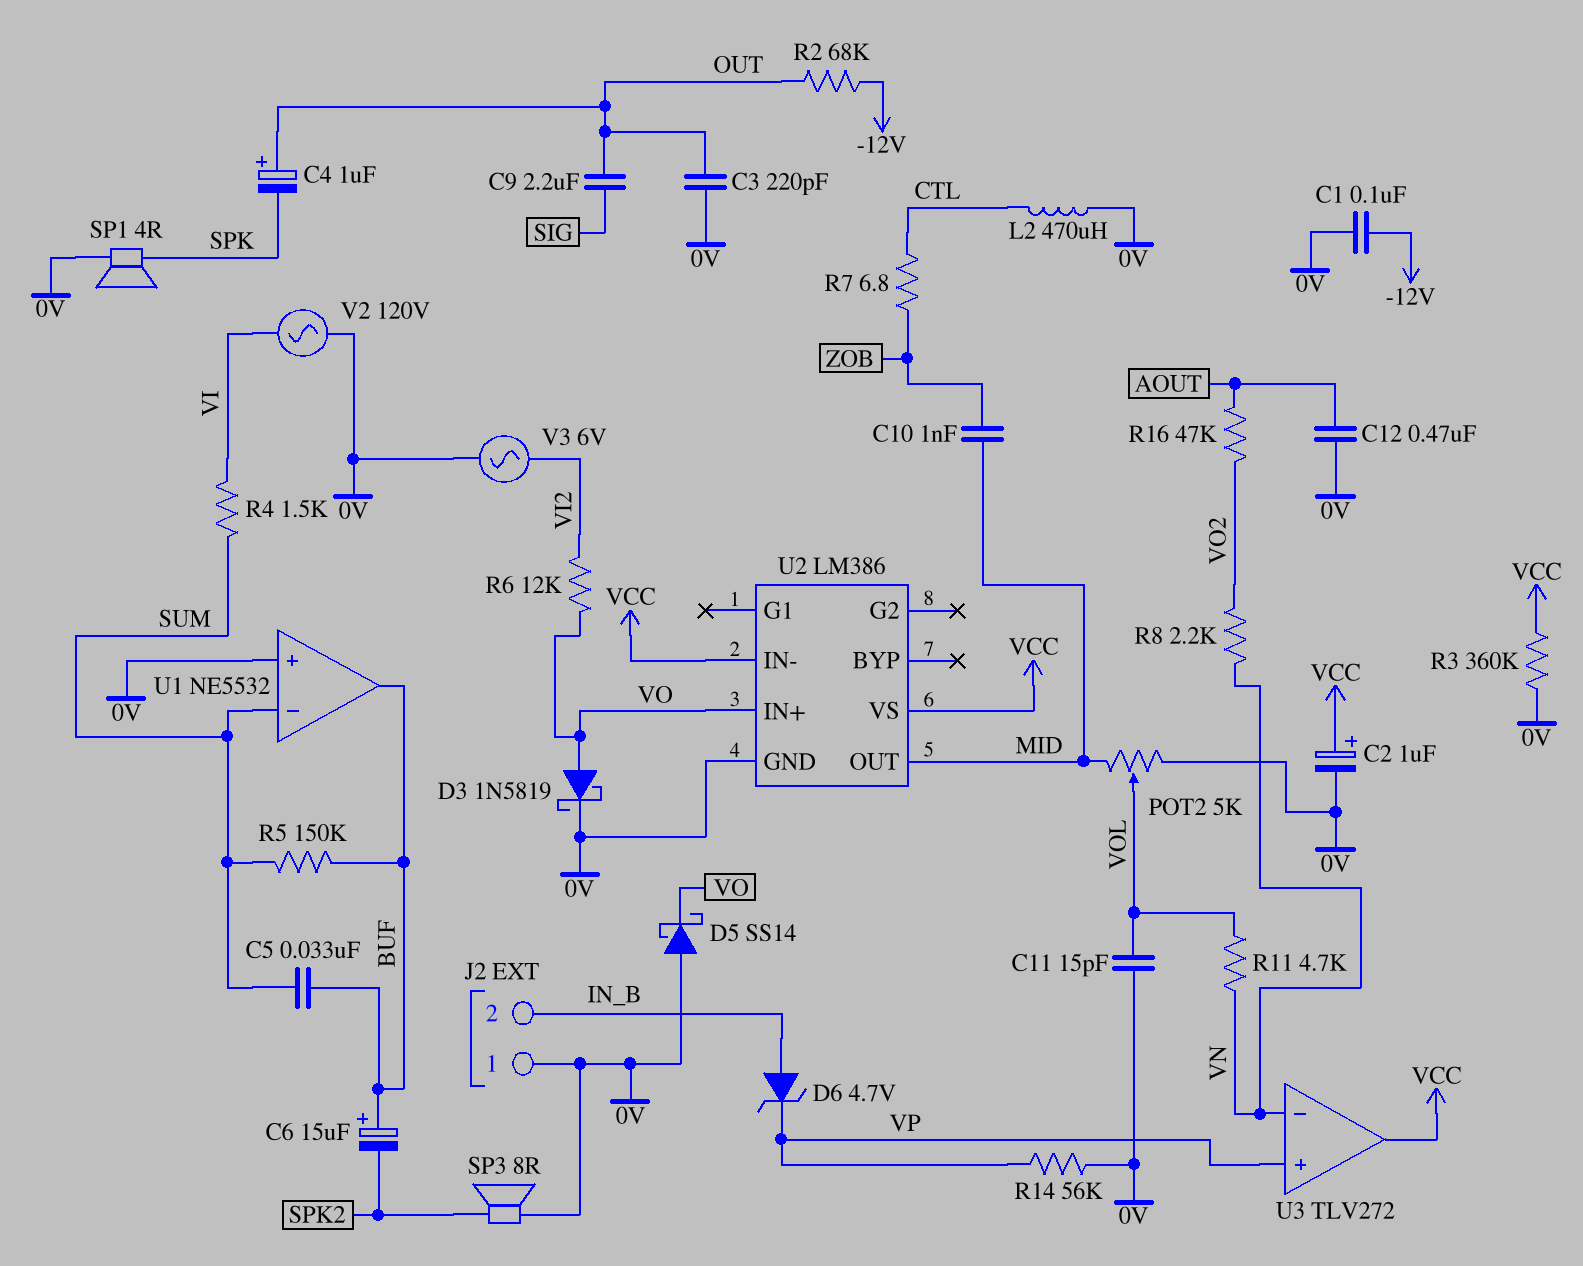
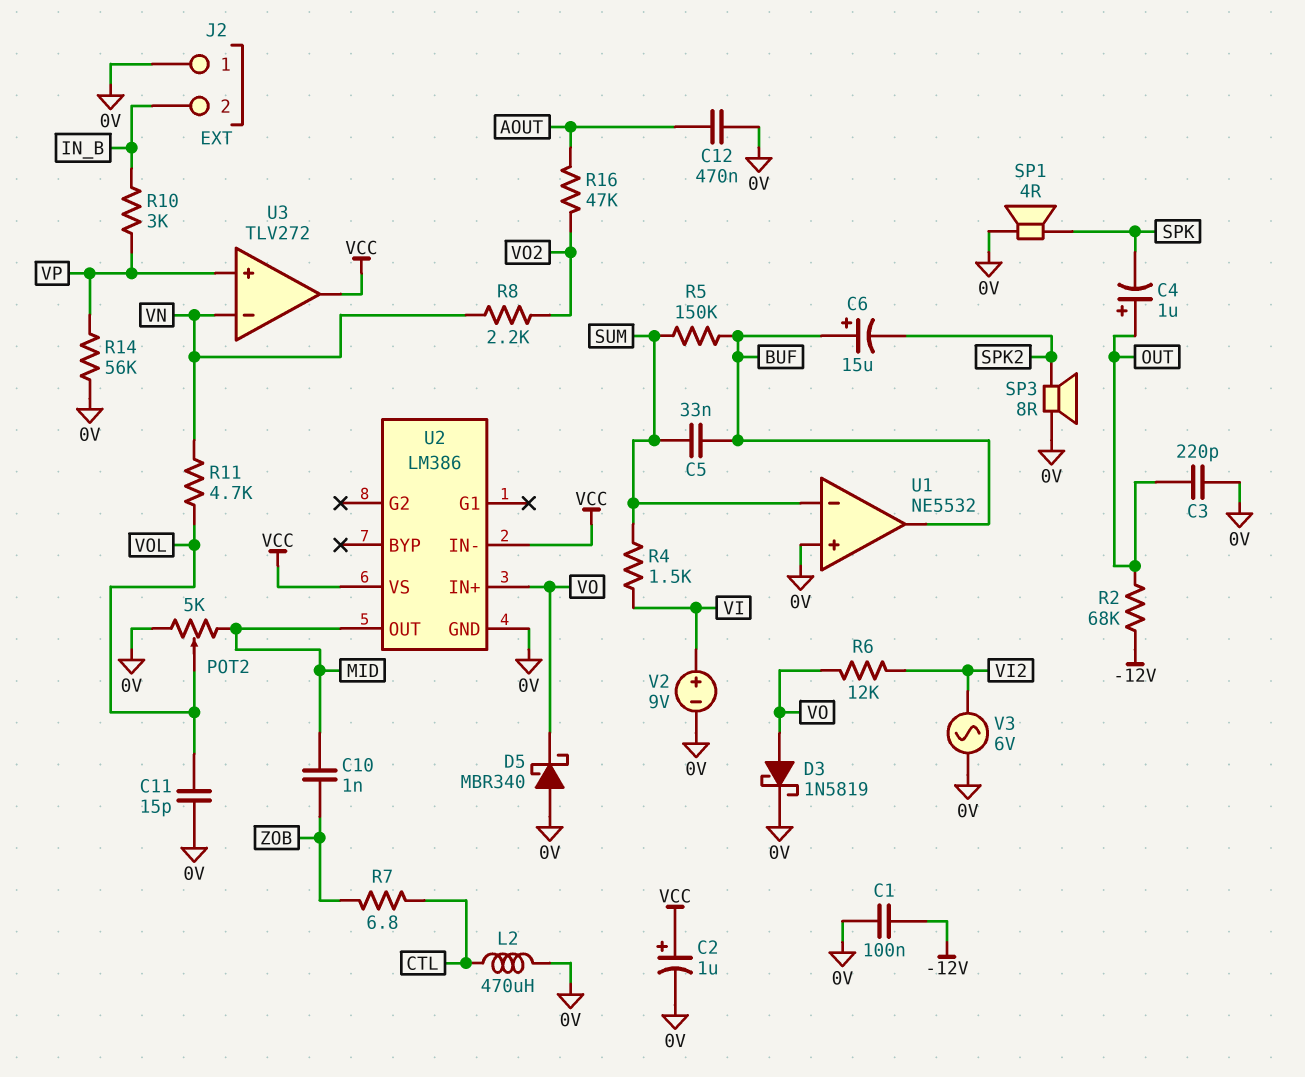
C9: 2.2uF (OUT, SIG) -> none
D5: schottky SS14 (A 0V, K VO) -> schottky MBR340 (A 0V, K VO)
D6: zener 4.7V (A IN_B, K VP) -> none
R3: 360k (0V, VCC) -> none
R10: none -> 3k (IN_B, VP)
V2: AC 120V (0V, VI) -> 9V (plus VI, minus 0V)

